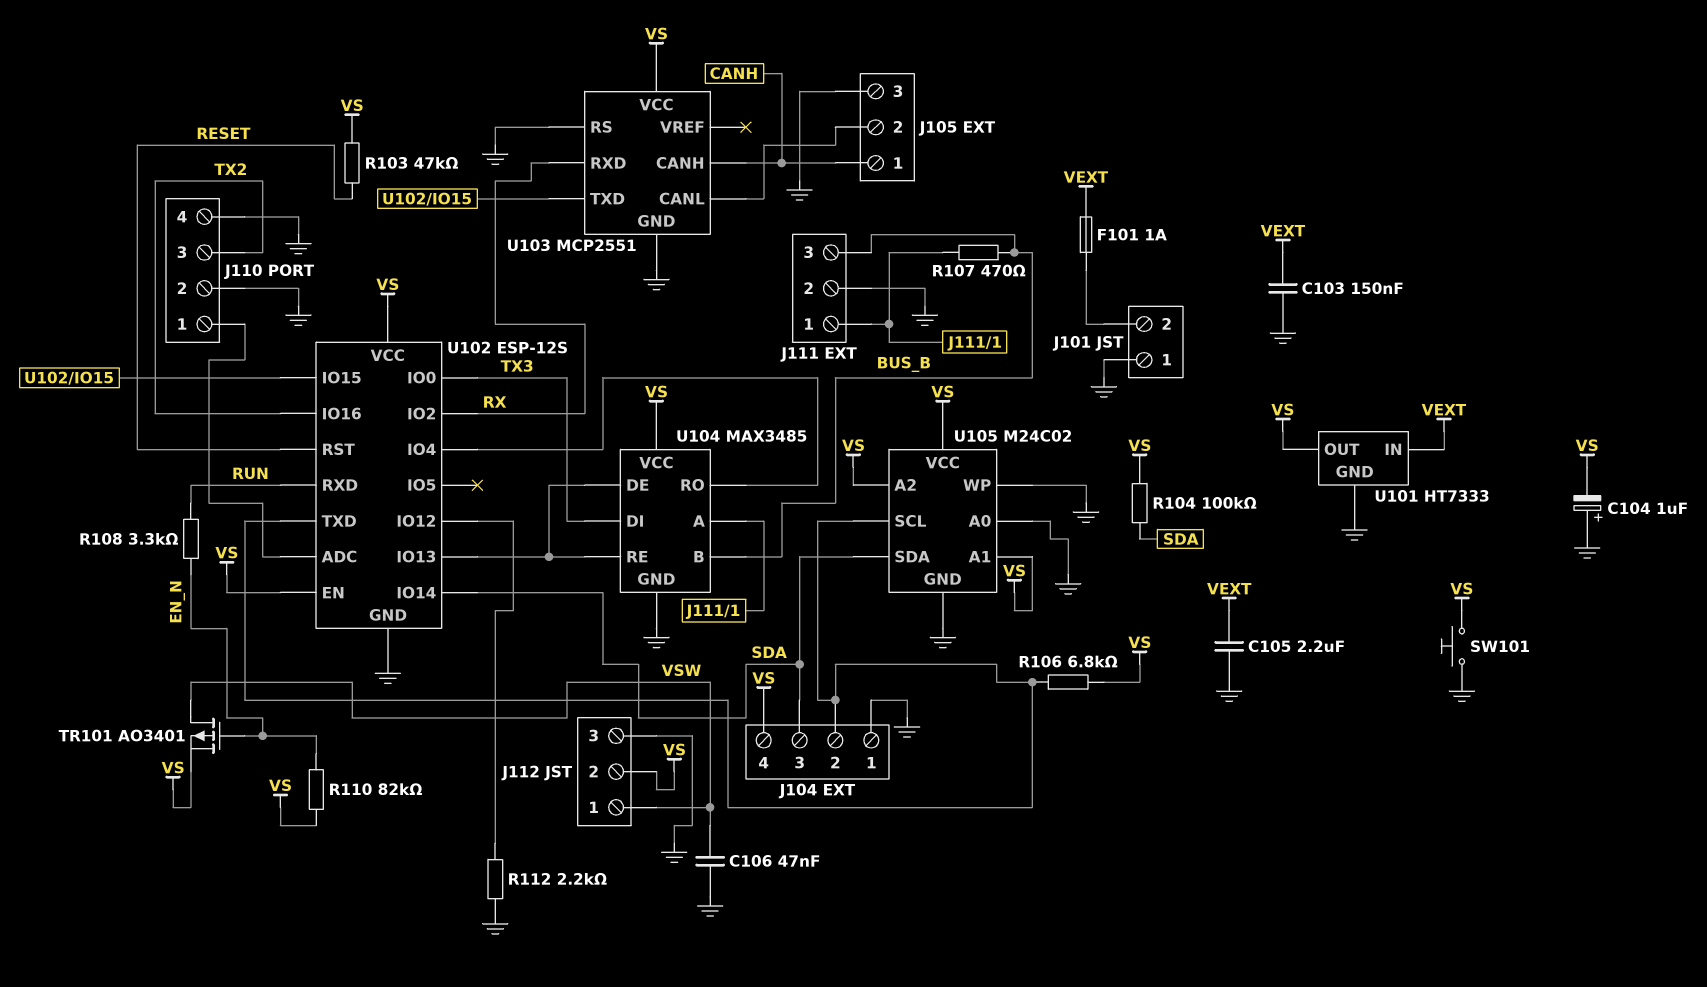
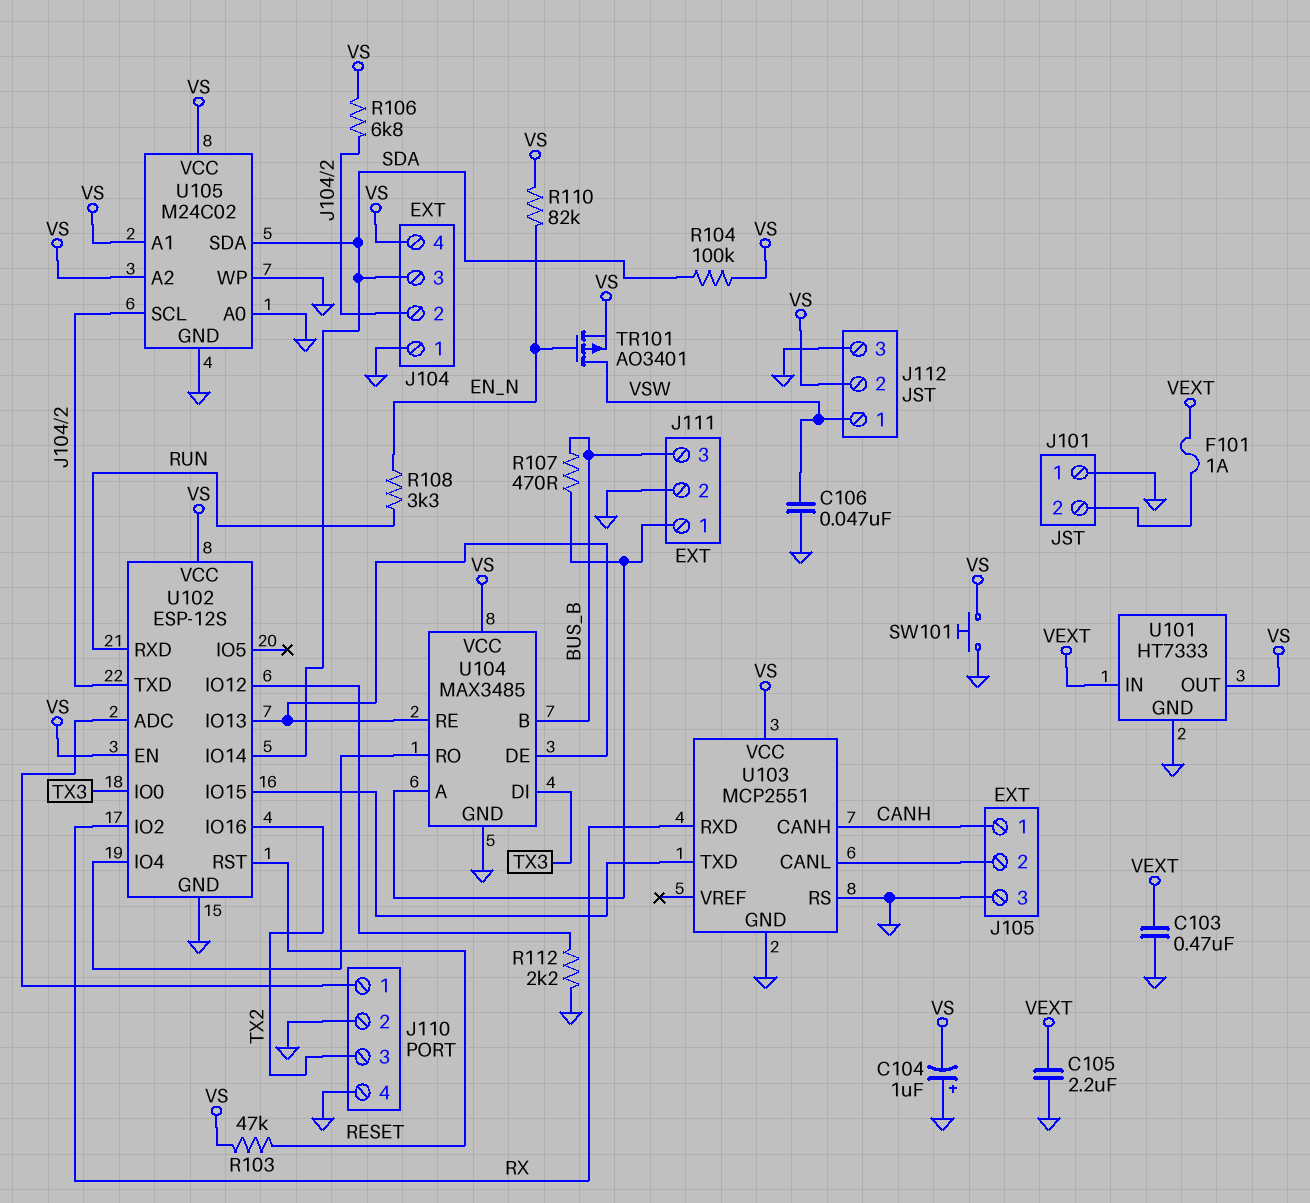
C103: 150nF (GND, VEXT) -> 470nF (GND, VEXT)

